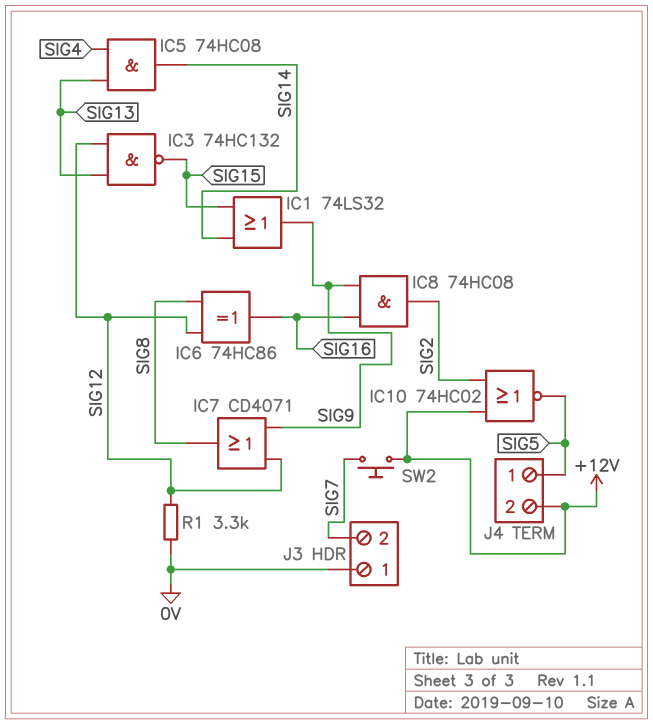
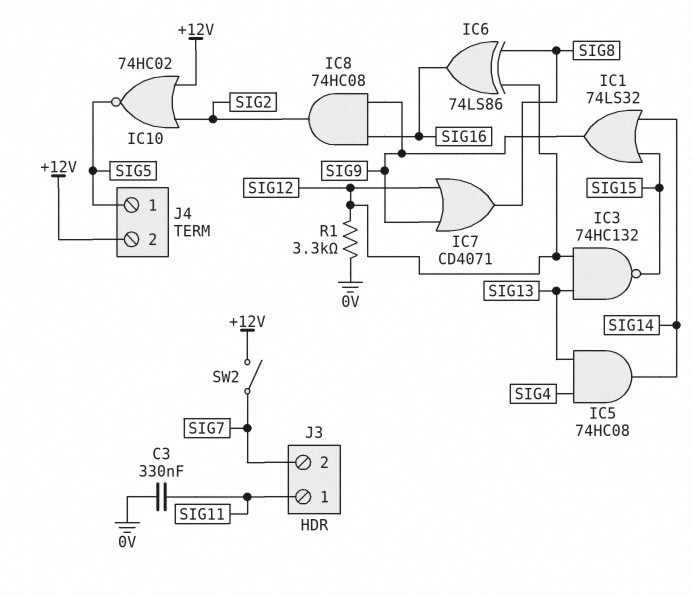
C3: none -> 330nF (0V, SIG11)
IC6: XOR 74HC86 (in SIG8, in SIG12, out SIG16) -> XOR 74LS86 (in SIG8, in SIG12, out SIG16)
J3 pin 1: 0V -> SIG11
SW2: button (+12V, SIG7) -> switch (+12V, SIG7)

